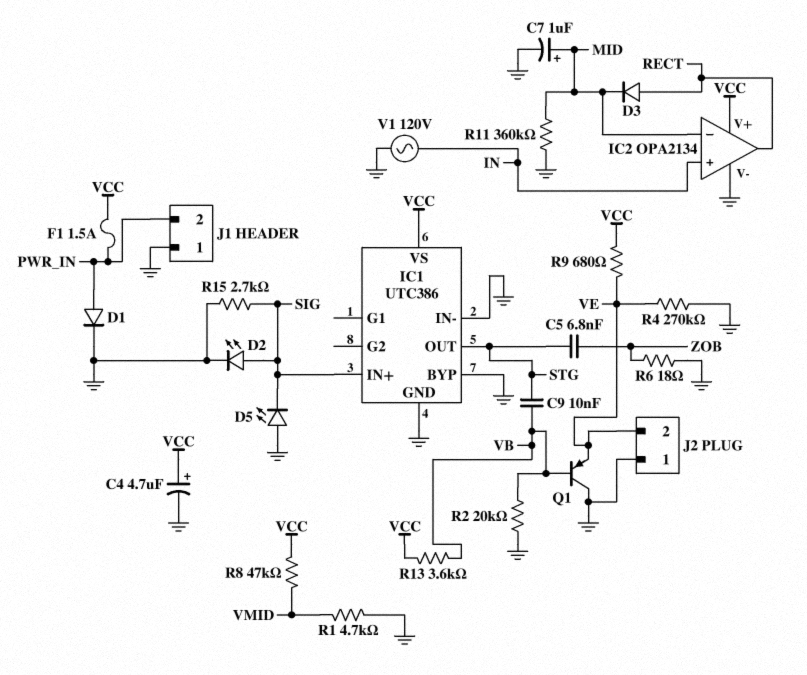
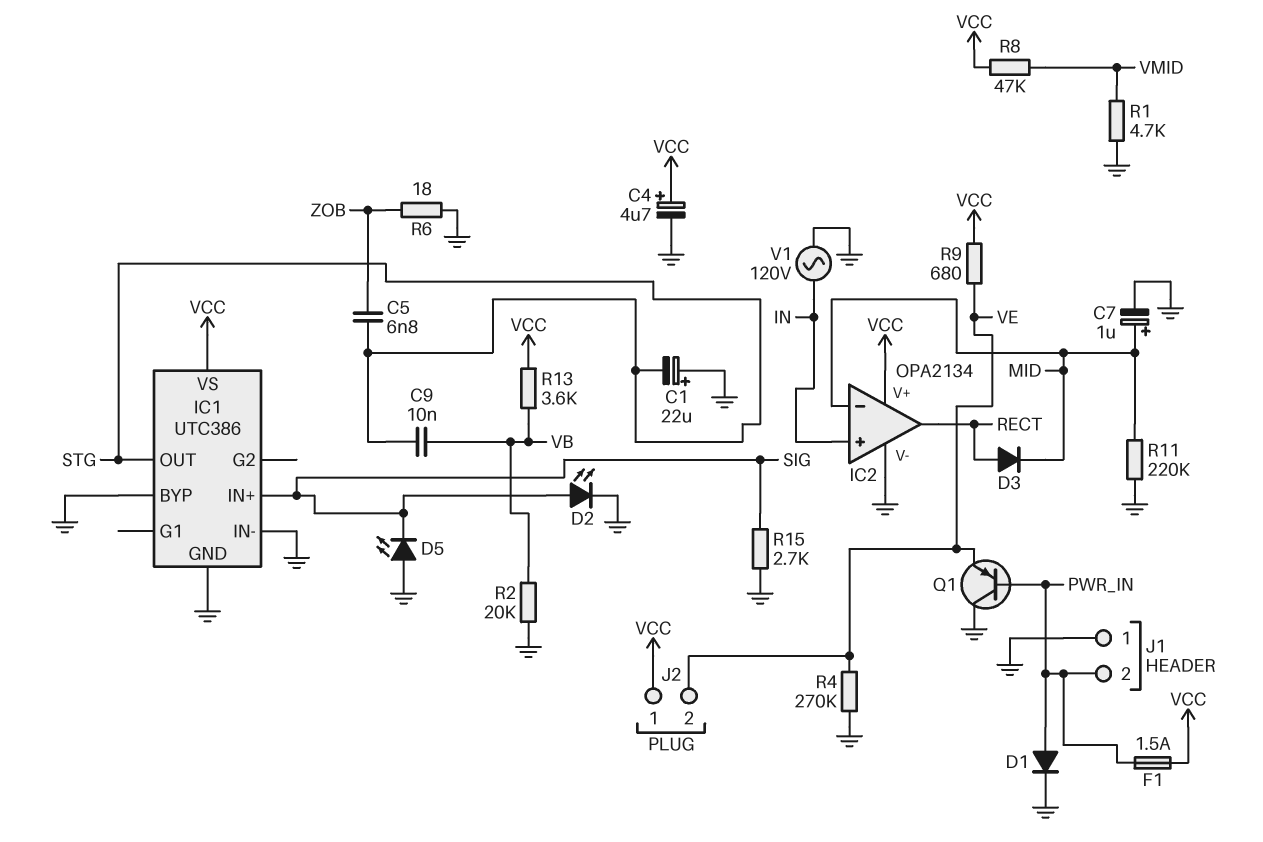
C1: none -> 22uF (plus GND, minus STG)
J2 pin 1: GND -> VCC
Q1: PNP (B VB, C GND, E VE) -> PNP (B PWR_IN, C GND, E VE)
R11: 360k (GND, MID) -> 220k (GND, MID)

